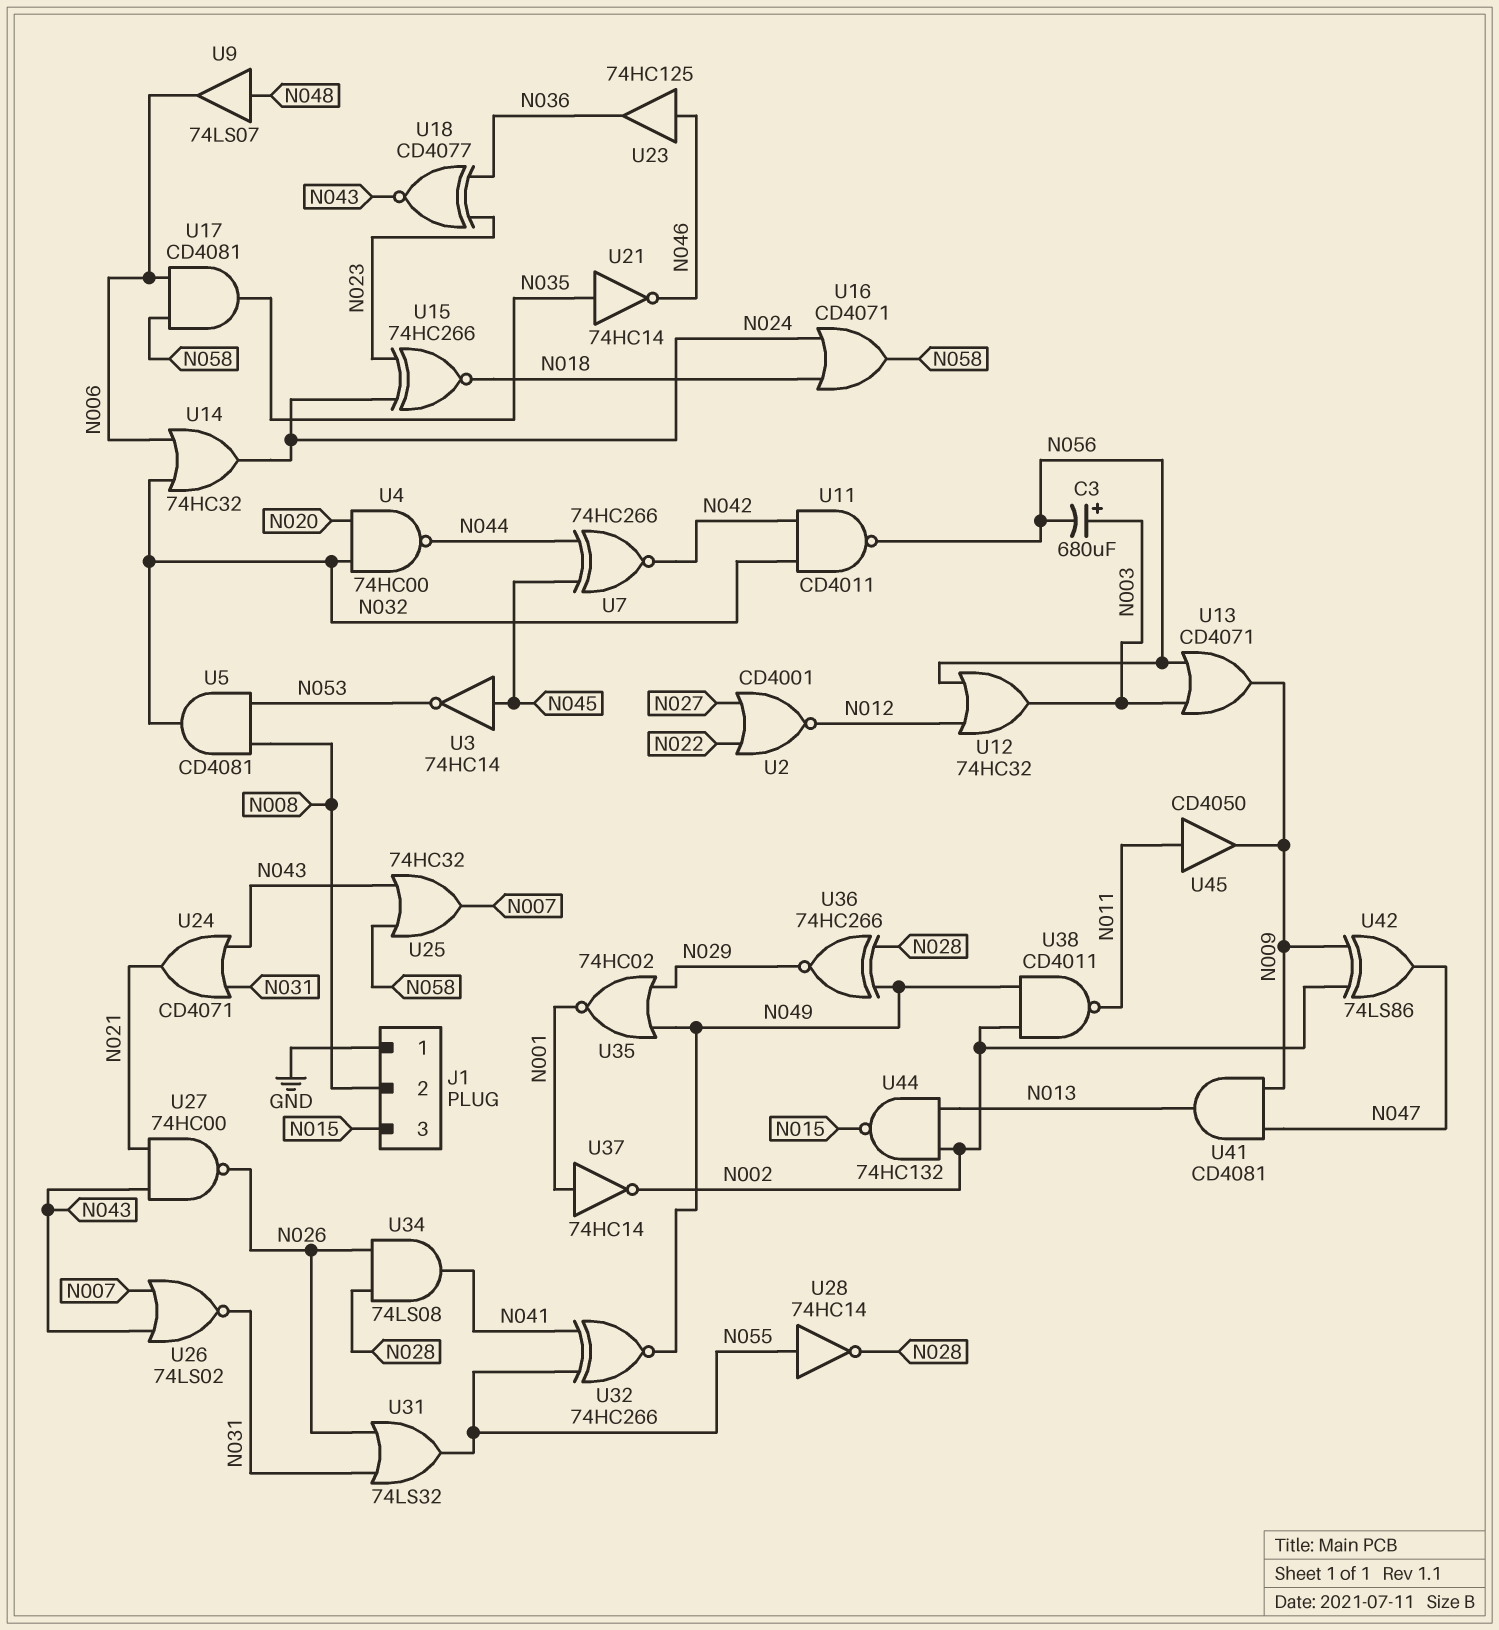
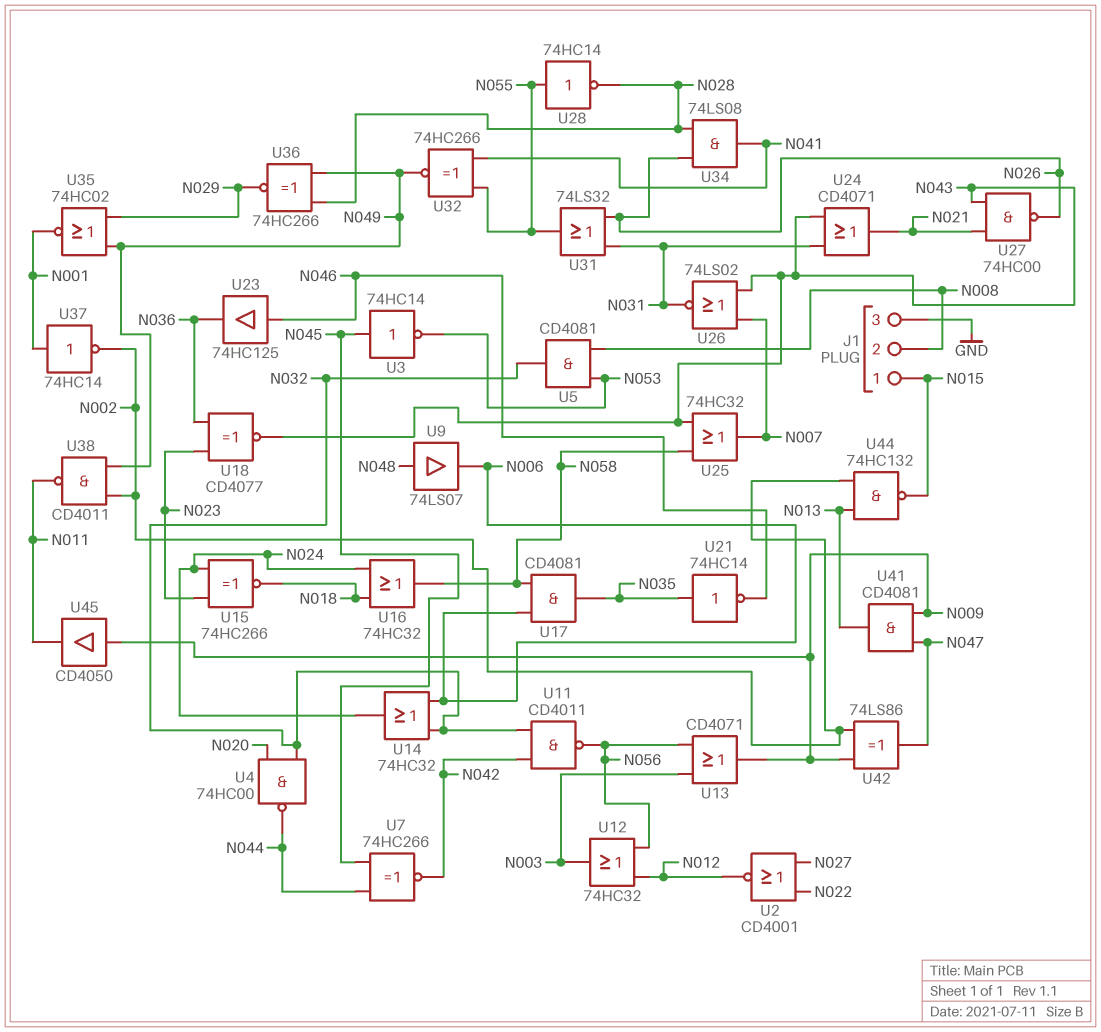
C3: 680uF (plus N003, minus N056) -> none
J1 pin 1: GND -> N015
J1 pin 3: N015 -> GND
U16: OR CD4071 (in N018, in N024, out N058) -> OR 74HC32 (in N018, in N024, out N058)
U45: buffer CD4050 (in N011, out N009) -> buffer CD4050 (in N009, out N011)

